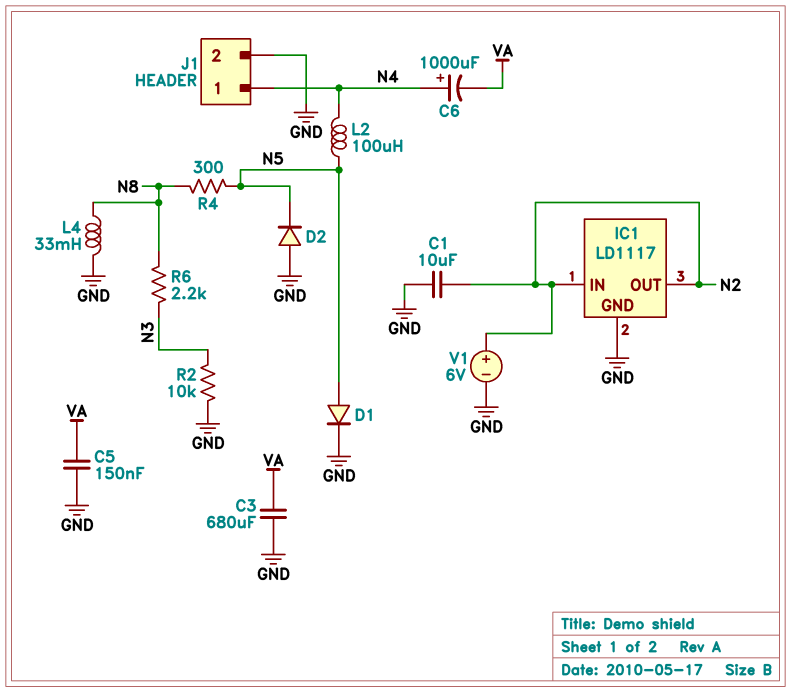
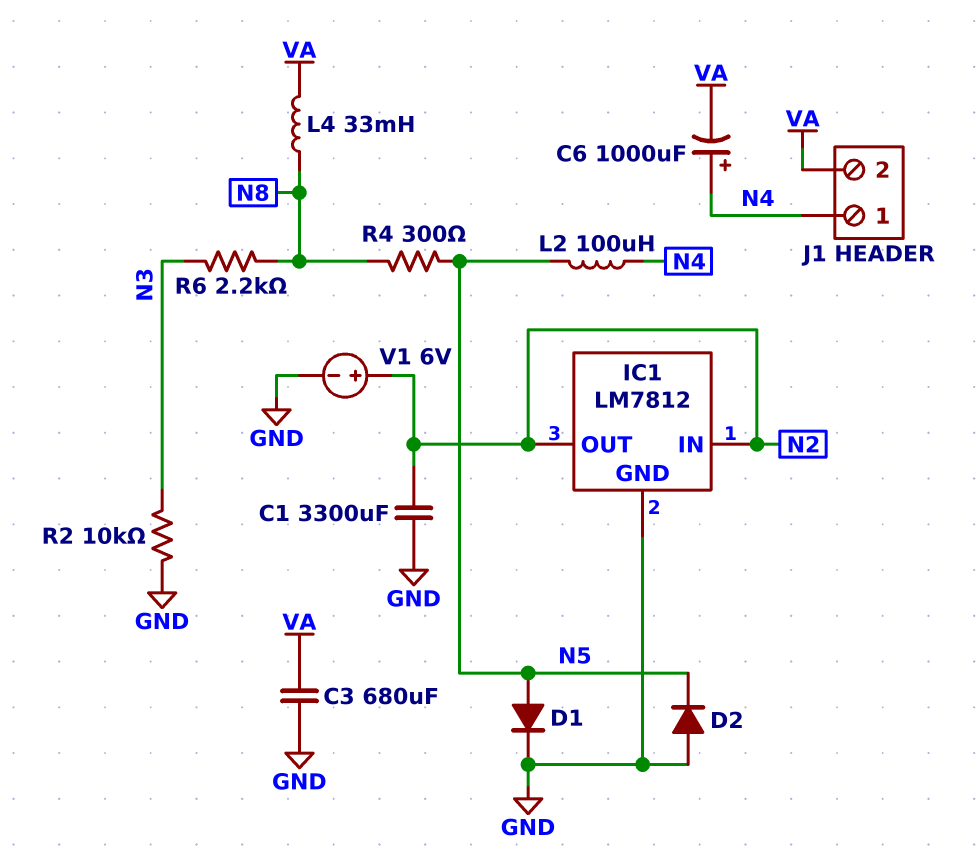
C1: 10uF (GND, N2) -> 3300uF (GND, N2)
C5: 150nF (GND, VA) -> none
IC1: LD1117 -> LM7812
J1 pin 2: GND -> VA
L4: 33mH (GND, N8) -> 33mH (N8, VA)

